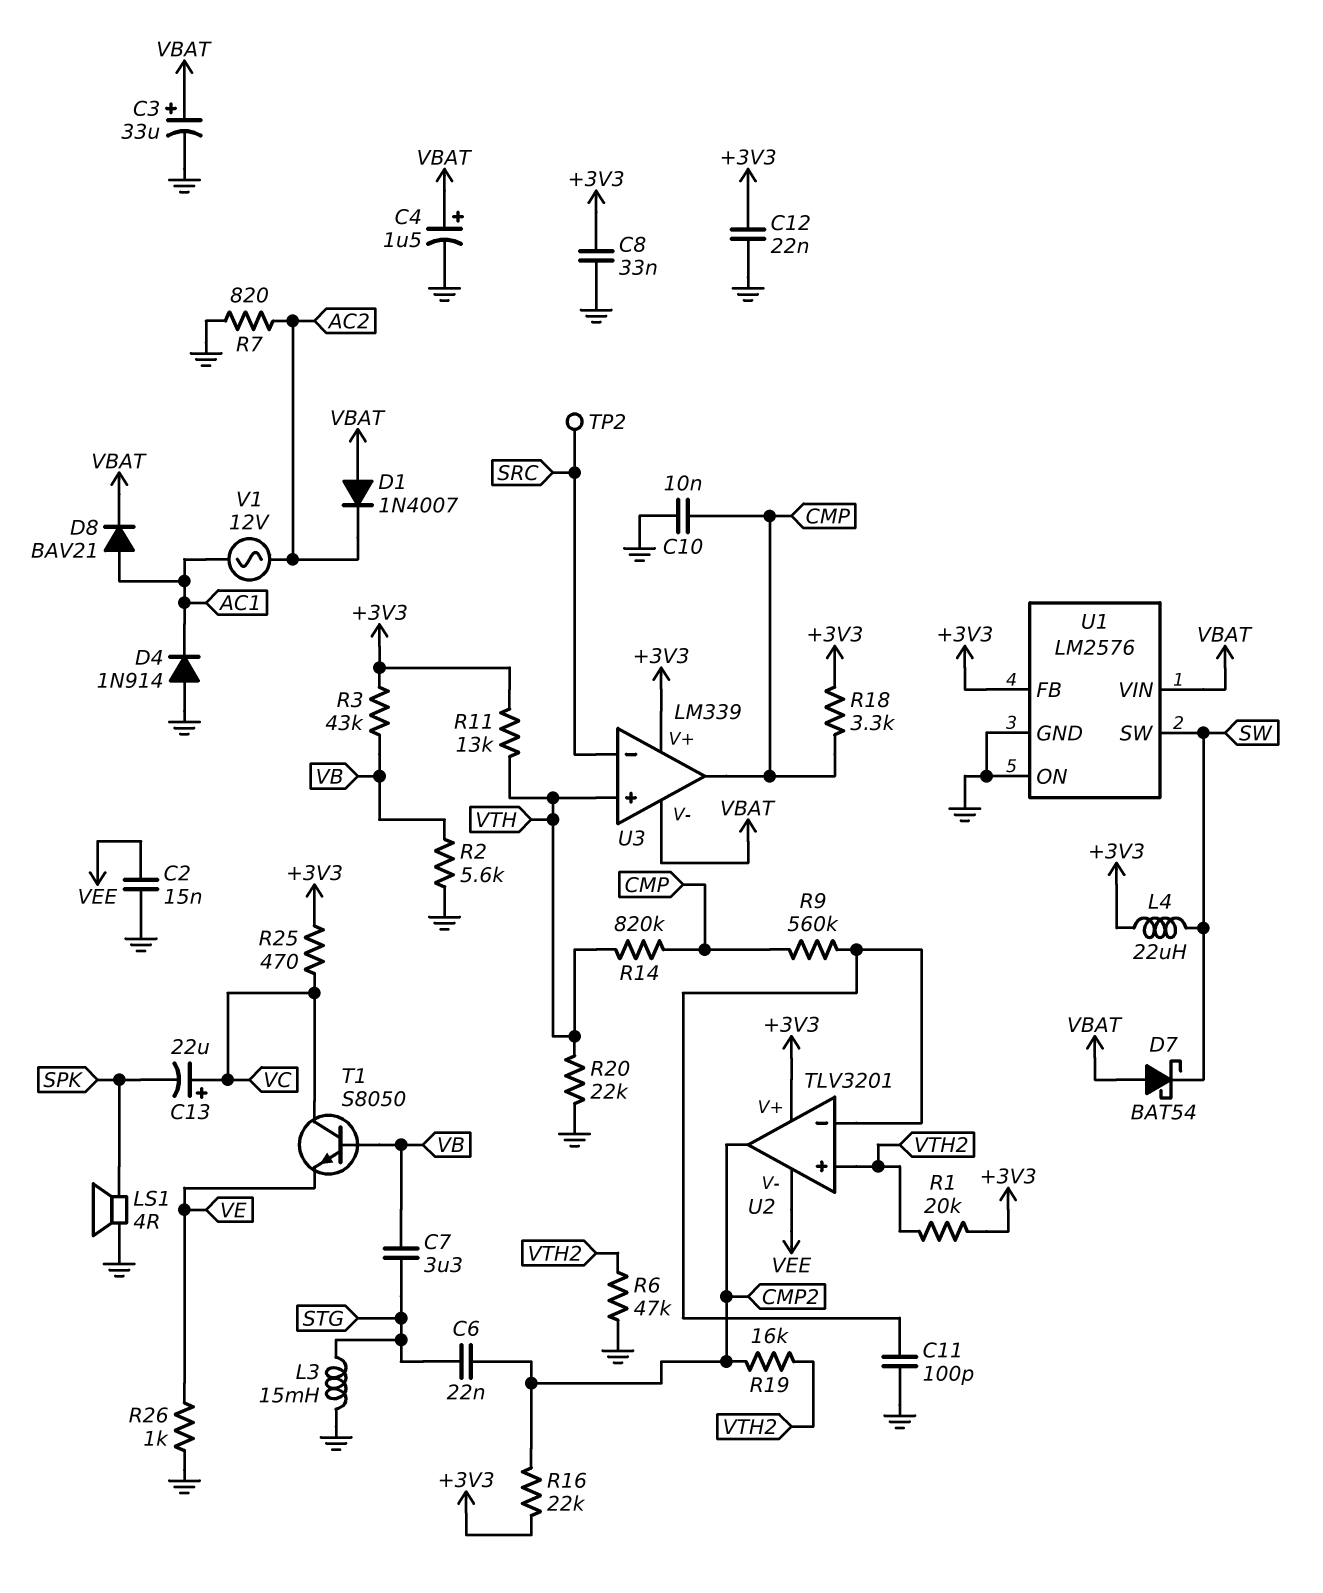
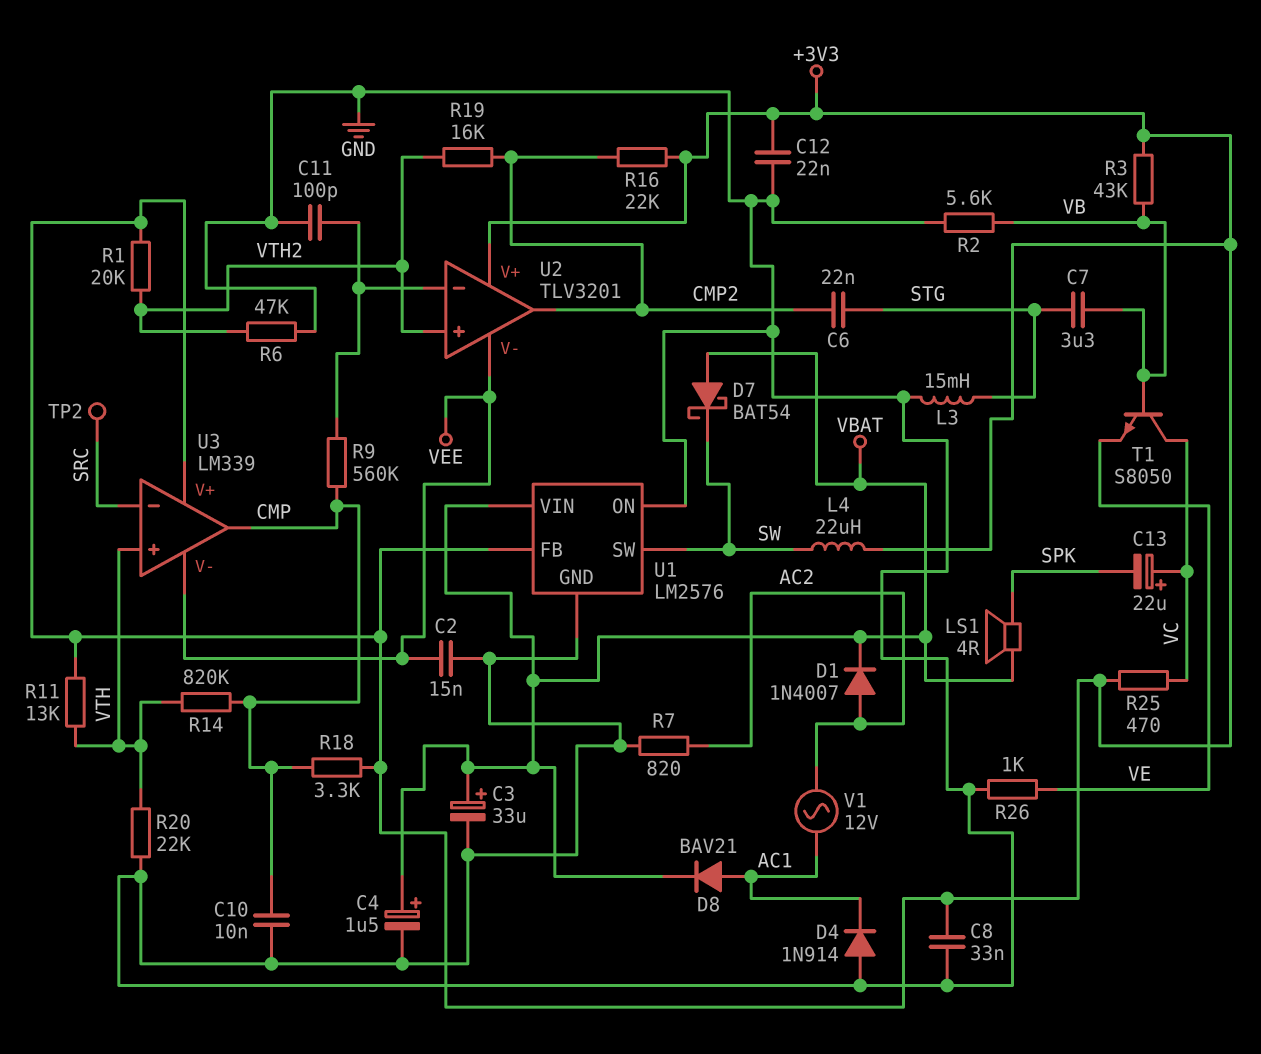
D1: diode 1N4007 (A VBAT, K AC2) -> diode 1N4007 (A AC2, K VBAT)
LS1: speaker 4R (GND, SPK) -> speaker 4R (SPK, VBAT)
U3 pin V-: VBAT -> VEE

